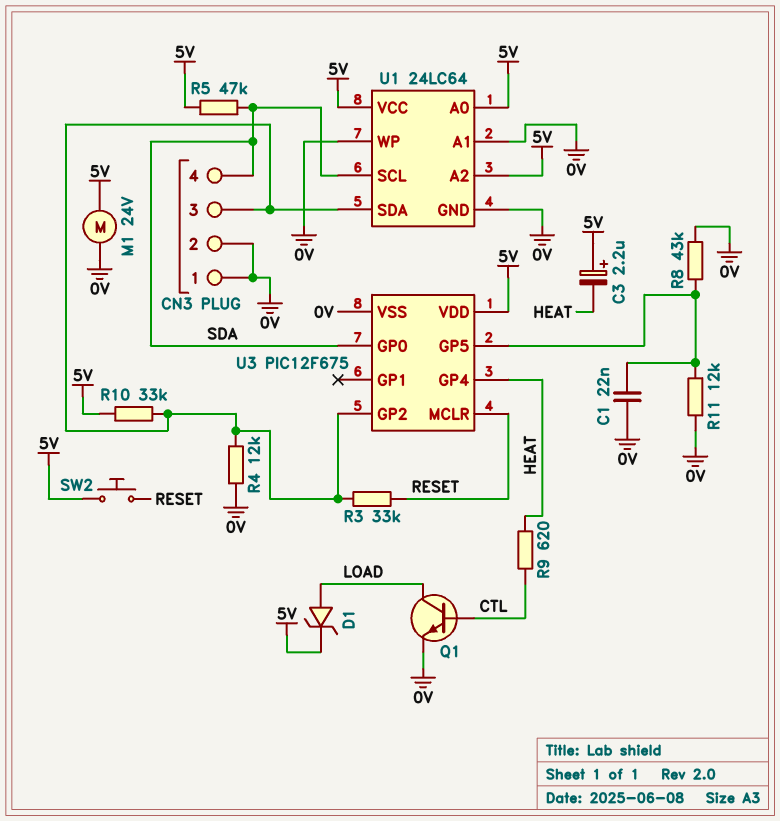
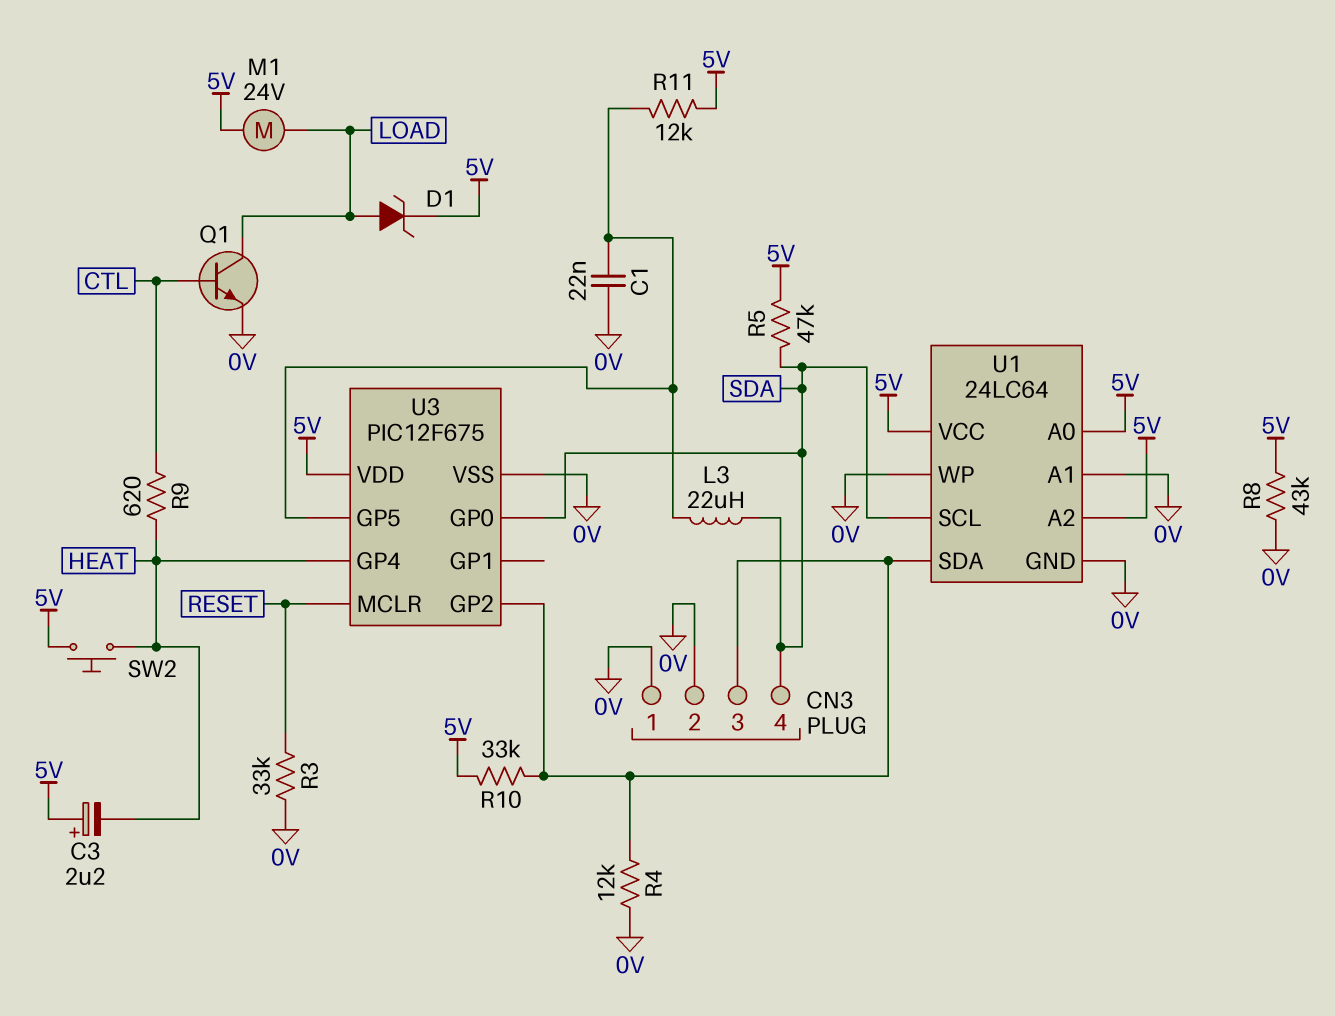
L3: none -> 22uH (SDA, U3/GP5)
M1: motor 24V (0V, 5V) -> motor 24V (5V, LOAD)
R3: 33k (CN3/3, RESET) -> 33k (0V, RESET)
R8: 43k (0V, U3/GP5) -> 43k (0V, 5V)
R11: 12k (0V, U3/GP5) -> 12k (5V, U3/GP5)
SW2: button (5V, RESET) -> button (5V, HEAT)

